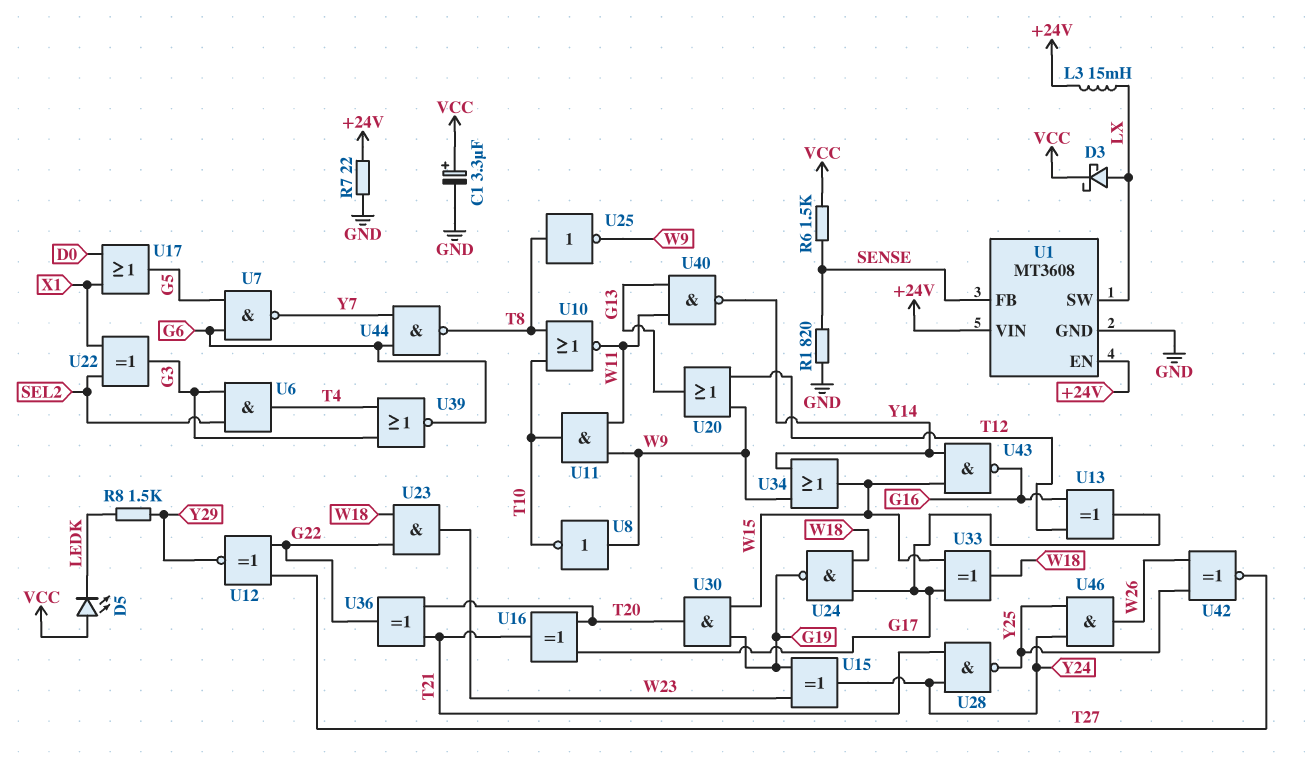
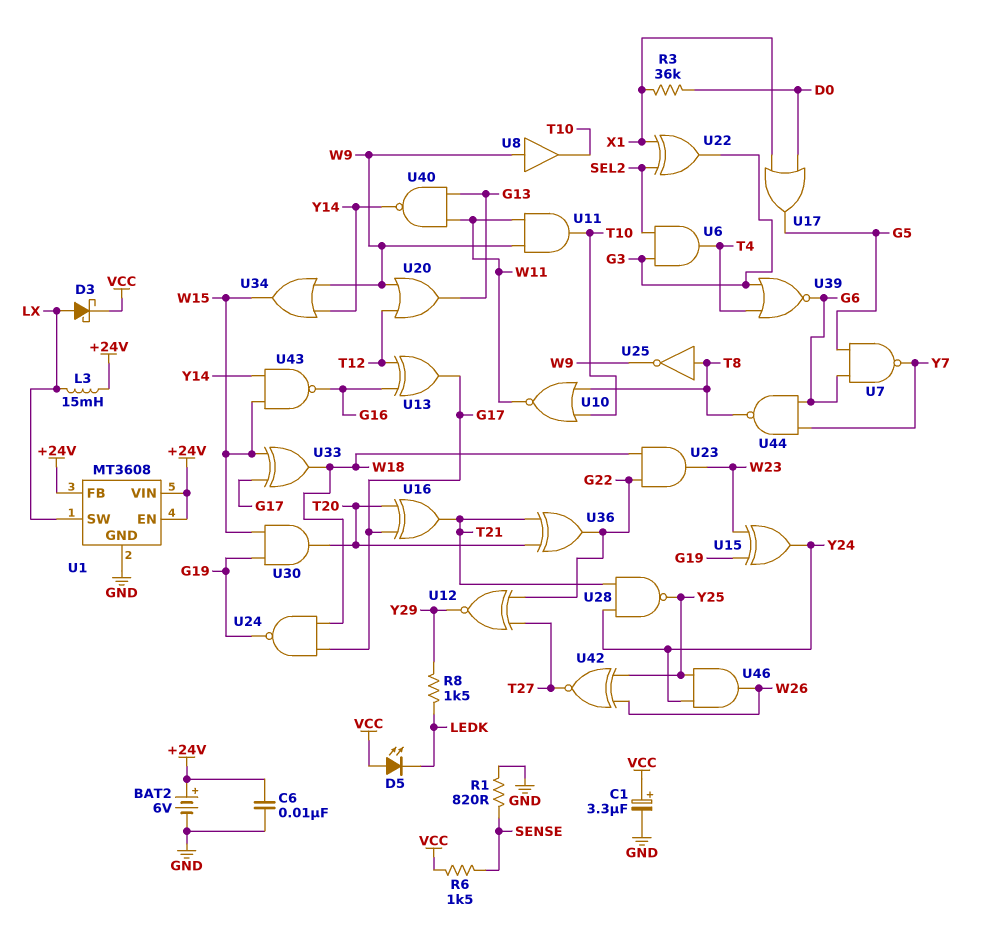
BAT2: none -> 6V (plus +24V, minus GND)
C6: none -> 10nF (+24V, GND)
R3: none -> 36k (D0, X1)
R7: 22 (+24V, GND) -> none
U1 pin FB: SENSE -> +24V
U8: NOT (in W9, out T10) -> buffer (in W9, out T10)

